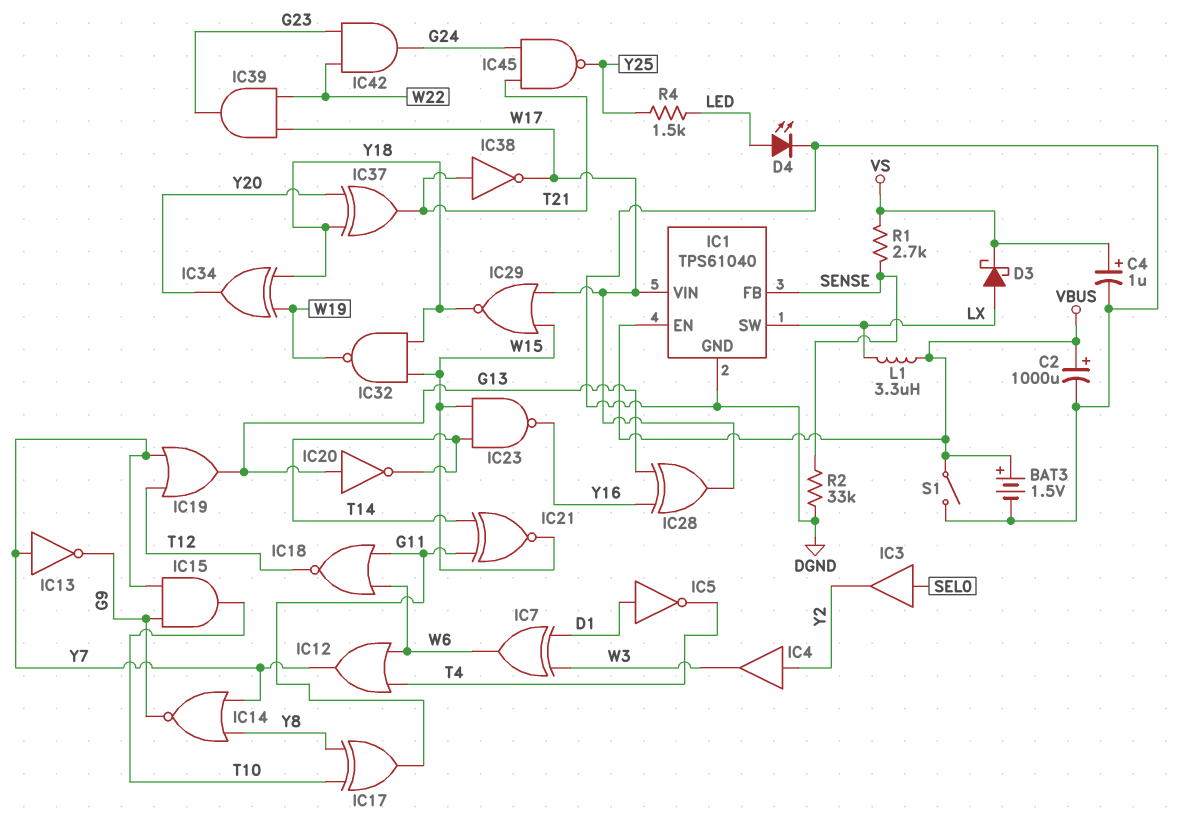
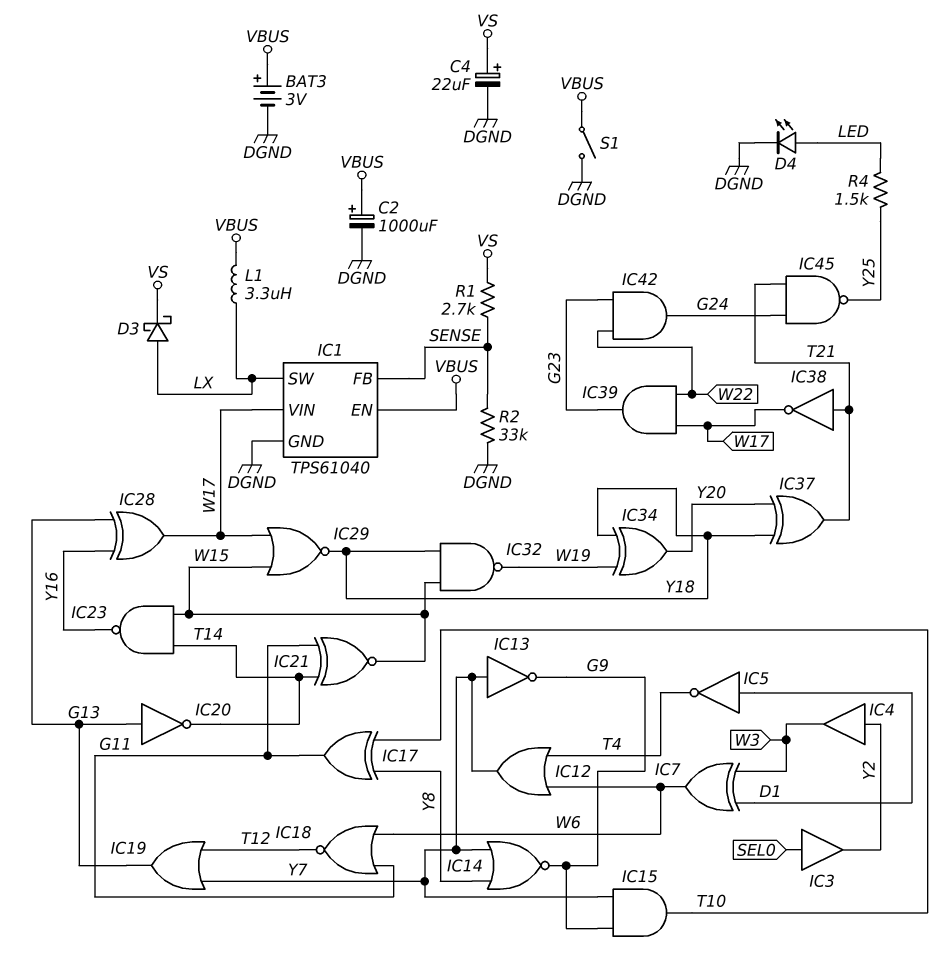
BAT3: 1.5V (plus VBUS, minus DGND) -> 3V (plus VBUS, minus DGND)
C4: 1uF (plus VS, minus DGND) -> 22uF (plus VS, minus DGND)

